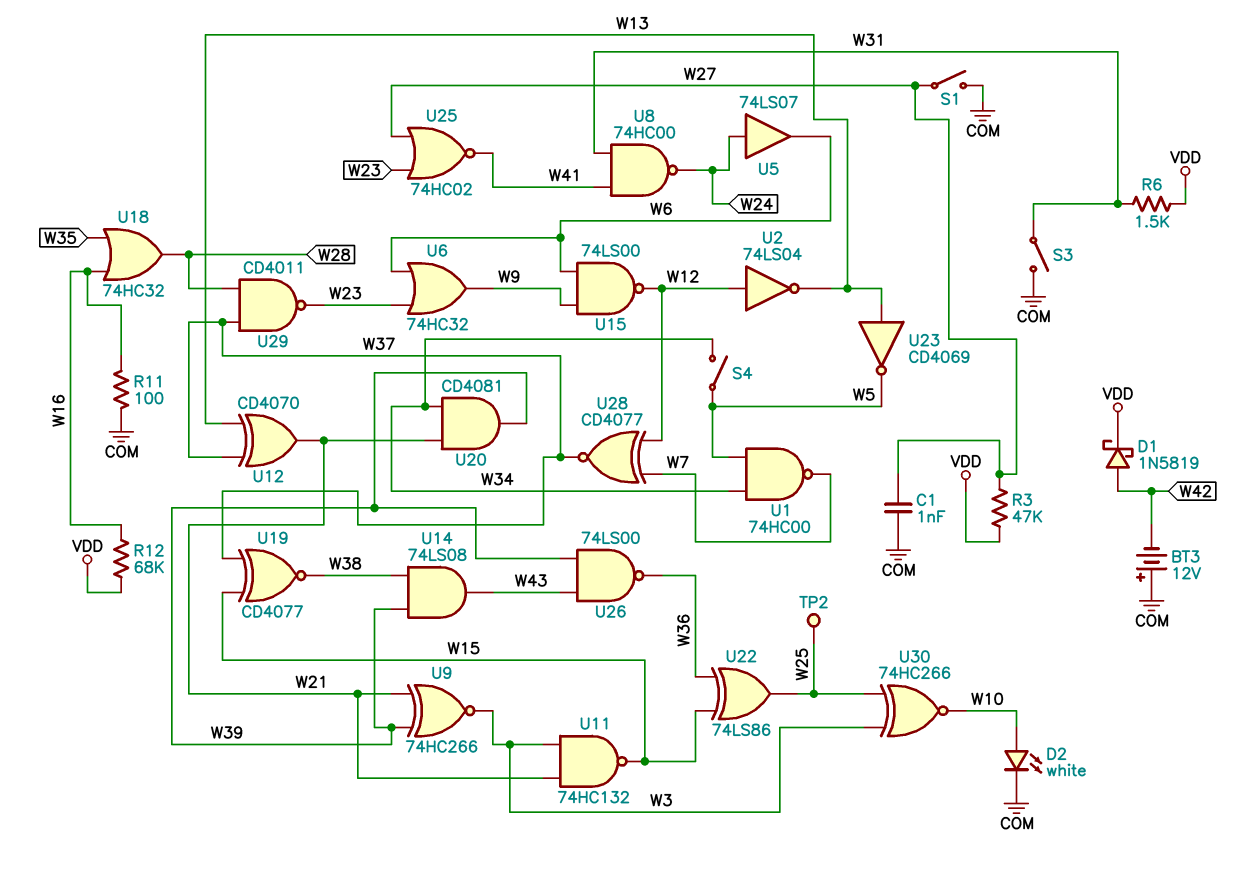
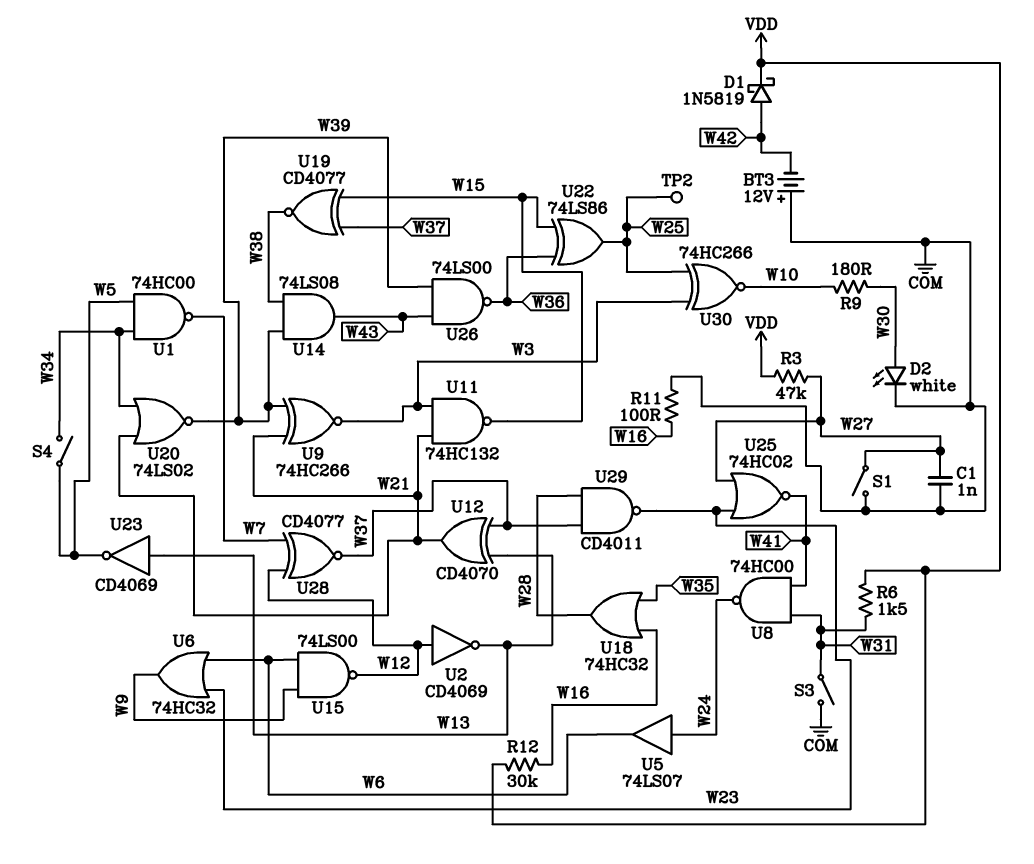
D2: LED white (A W10, K COM) -> LED white (A W30, K COM)
R9: none -> 180 (W10, W30)
R12: 68k (VDD, W16) -> 30k (VDD, W16)
U2: NOT 74LS04 (in W12, out W13) -> NOT CD4069 (in W12, out W13)
U20: AND CD4081 (in W21, in W34, out W39) -> NOR 74LS02 (in W21, in W34, out W39)

